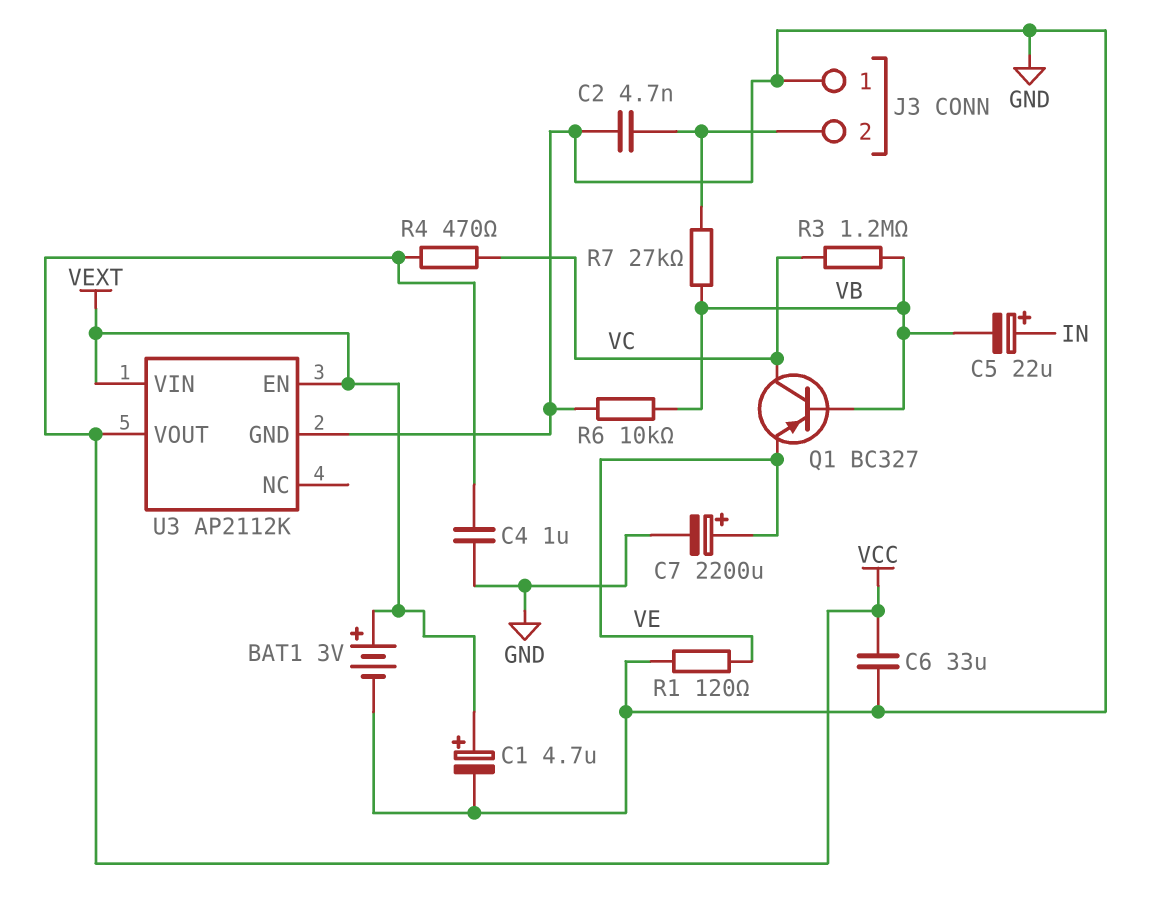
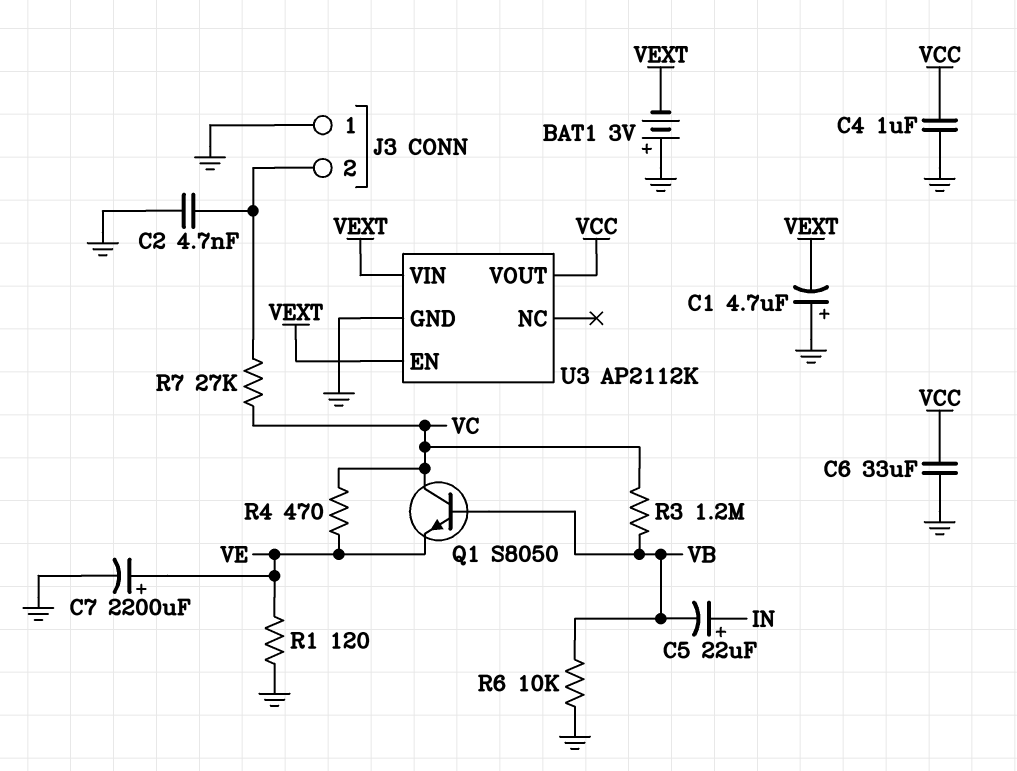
BAT1: 3V (plus VEXT, minus GND) -> 3V (plus GND, minus VEXT)
C1: 4.7uF (plus VEXT, minus GND) -> 4.7uF (plus GND, minus VEXT)
Q1: PNP BC327 (B VB, C VC, E VE) -> NPN S8050 (B VB, C VC, E VE)
R4: 470 (VC, VCC) -> 470 (VC, VE)
R7: 27k (J3/2, VB) -> 27k (J3/2, VC)

